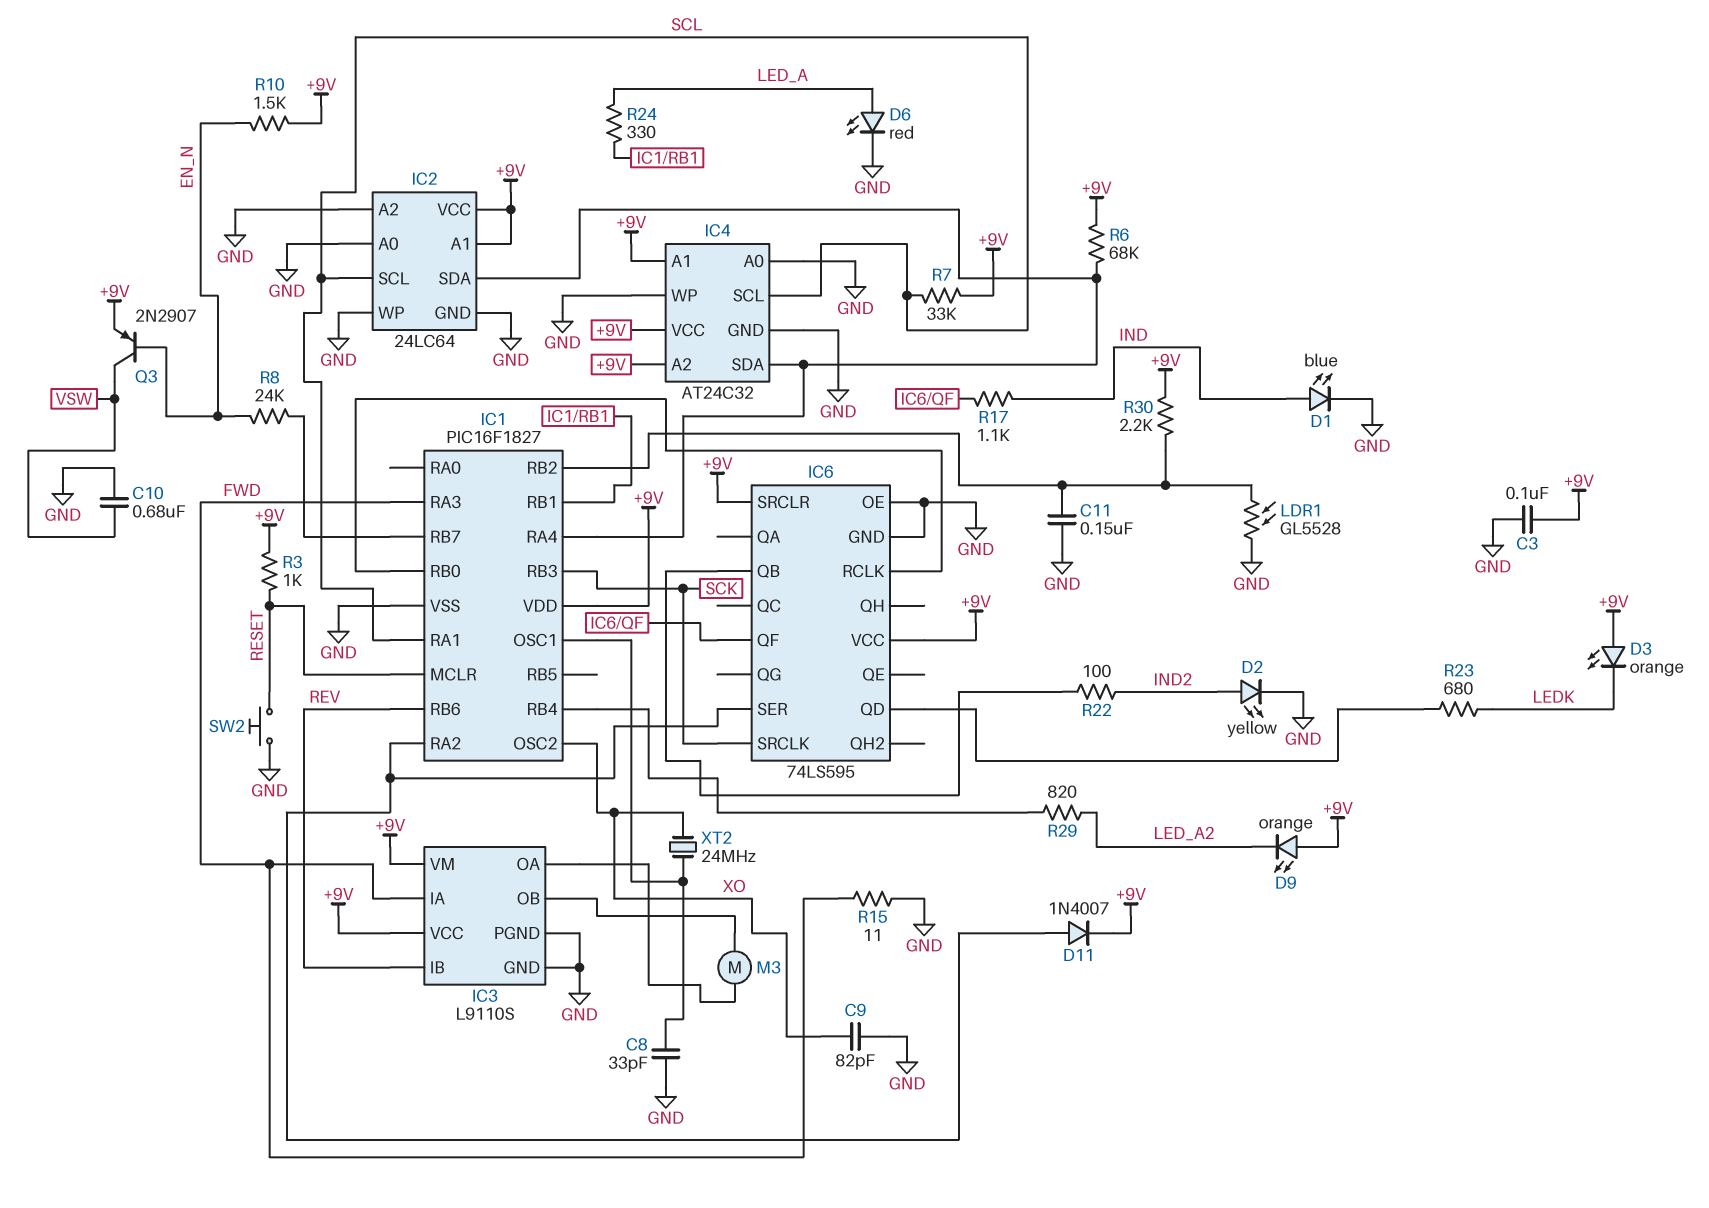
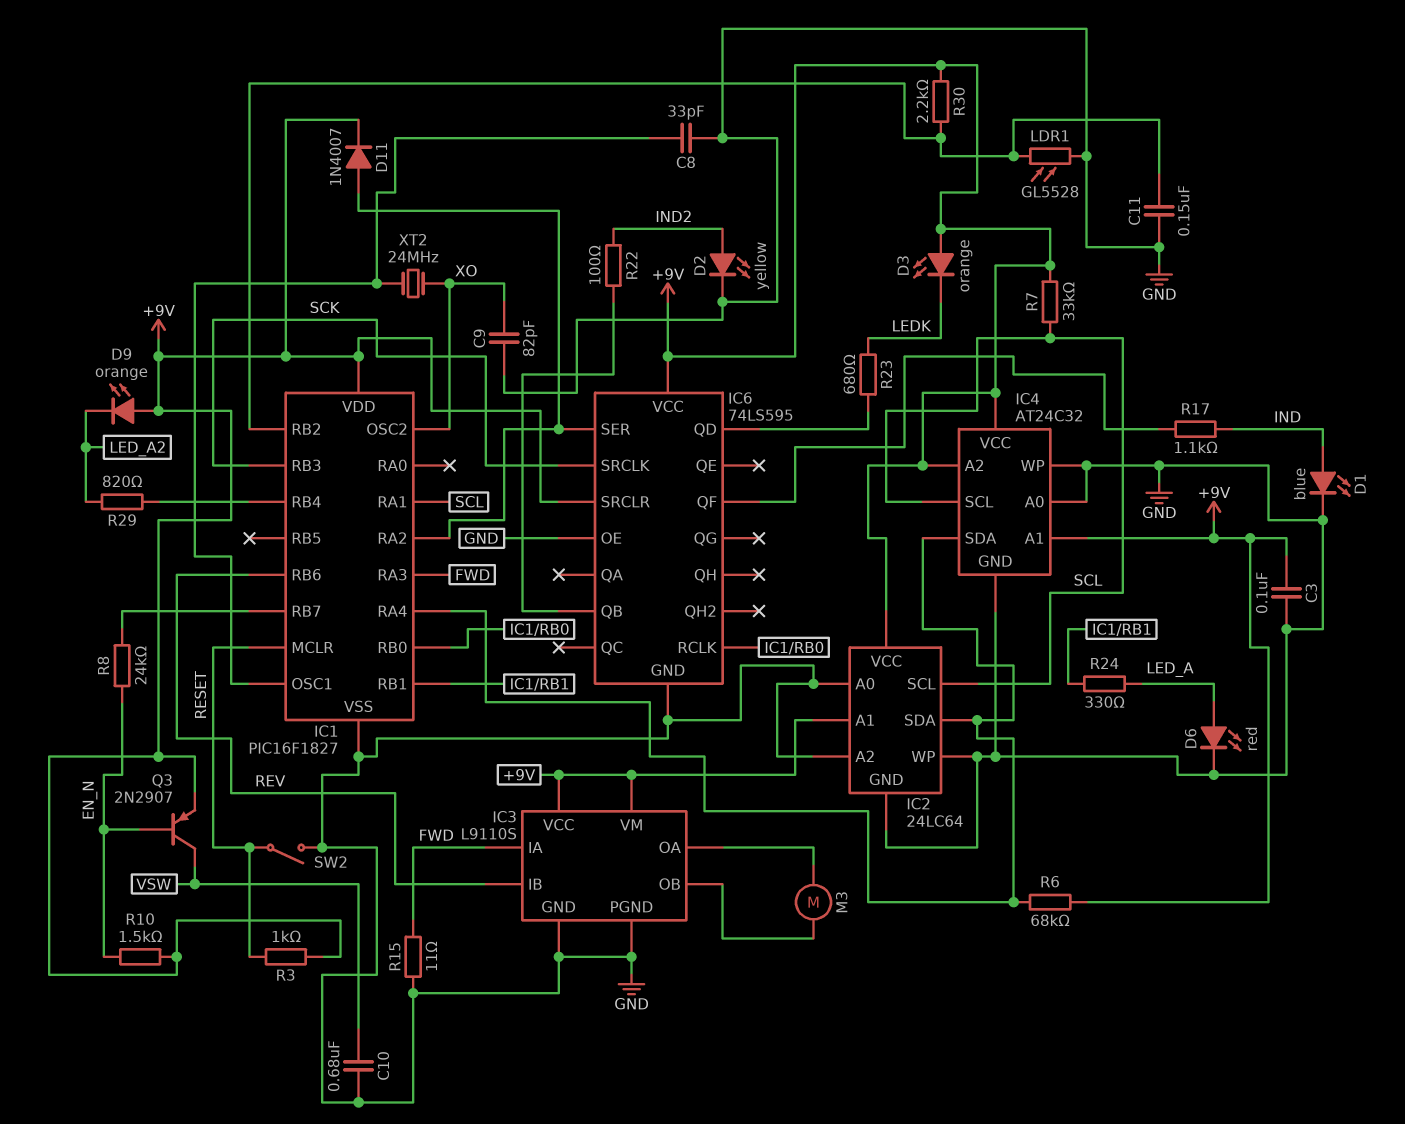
SW2: button (GND, RESET) -> switch (GND, RESET)

